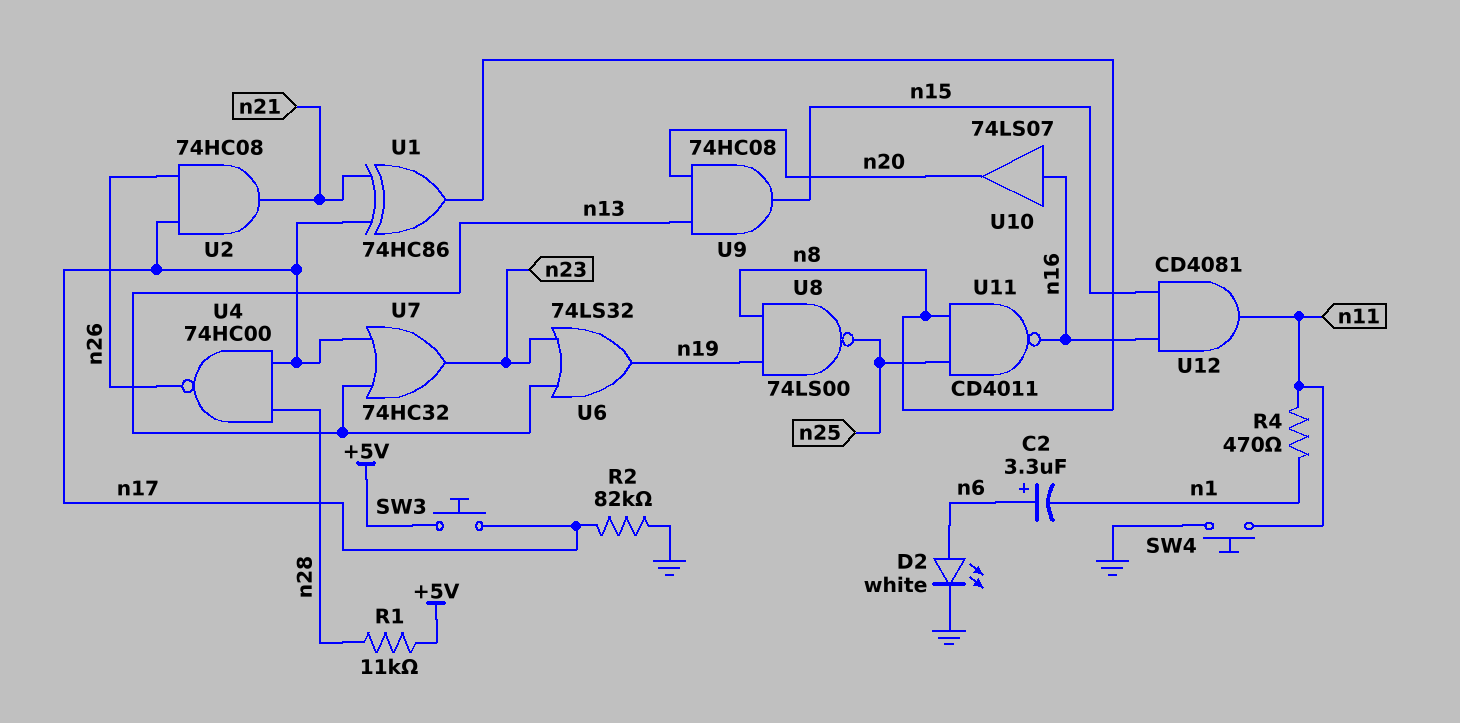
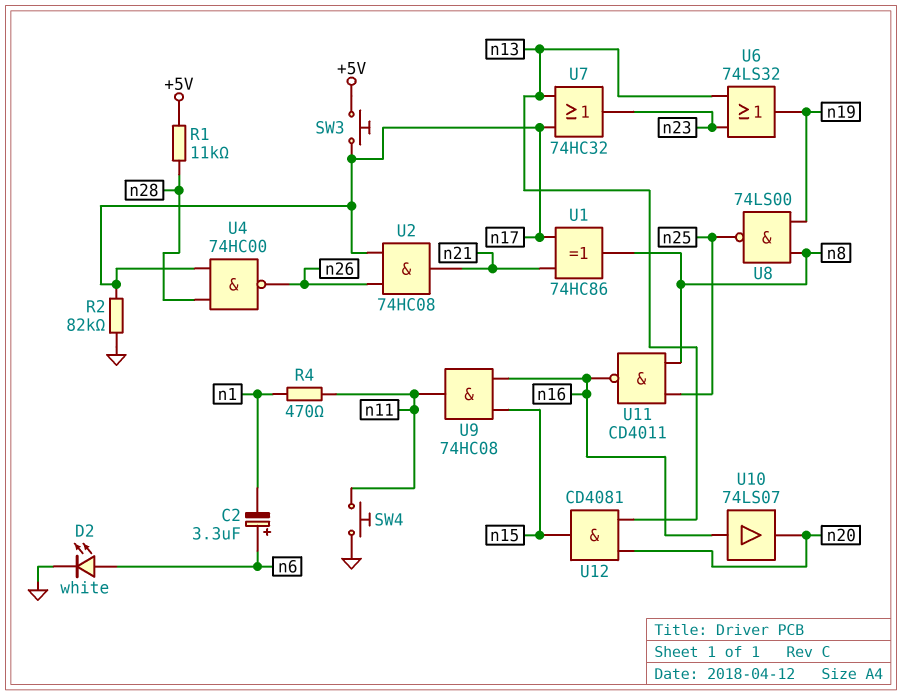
U9: AND 74HC08 (in n13, in n20, out n15) -> AND 74HC08 (in n15, in n16, out n11)
U12: AND CD4081 (in n15, in n16, out n11) -> AND CD4081 (in n13, in n20, out n15)

